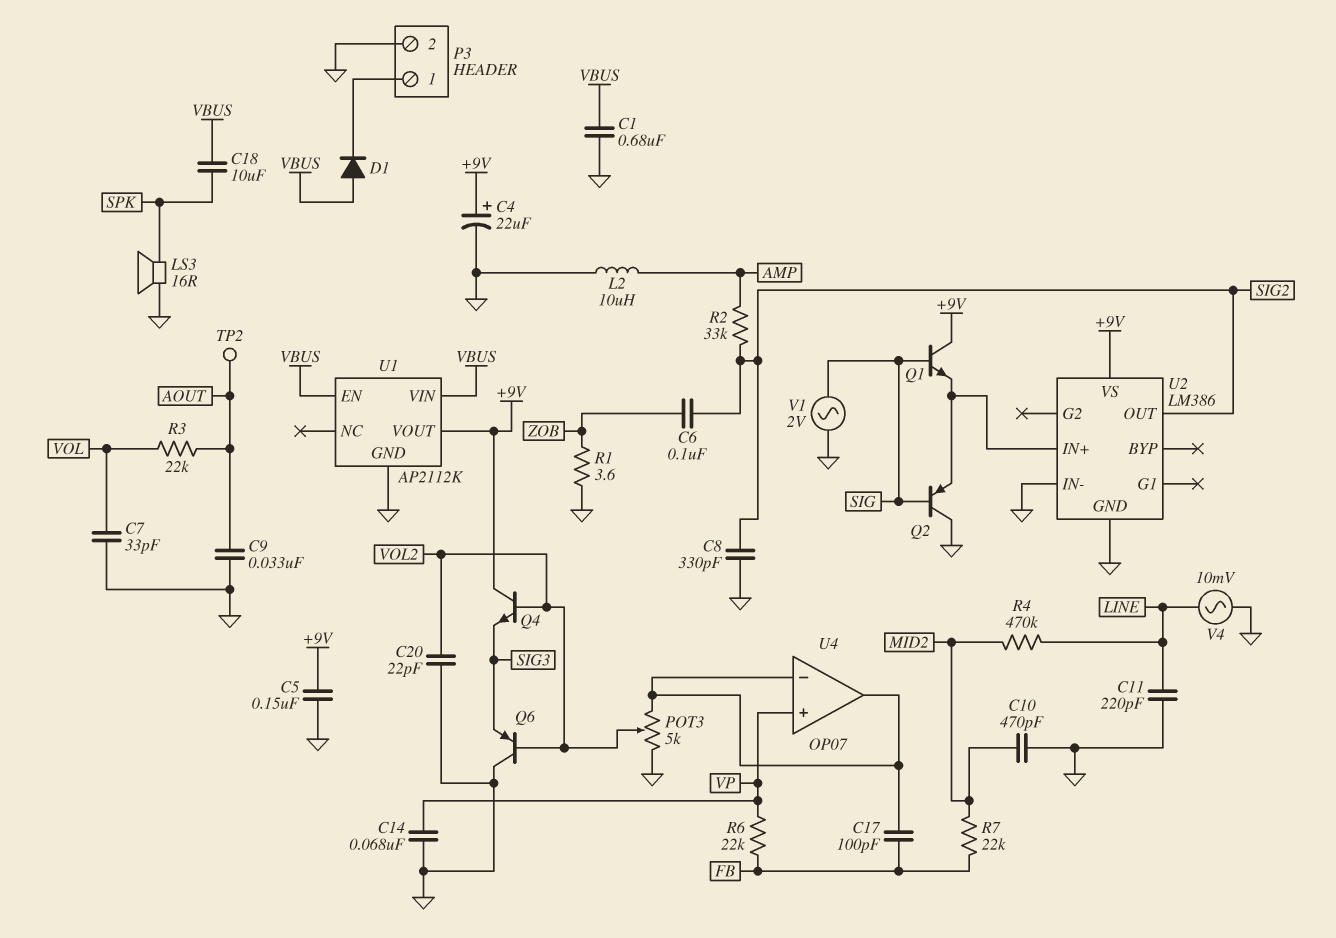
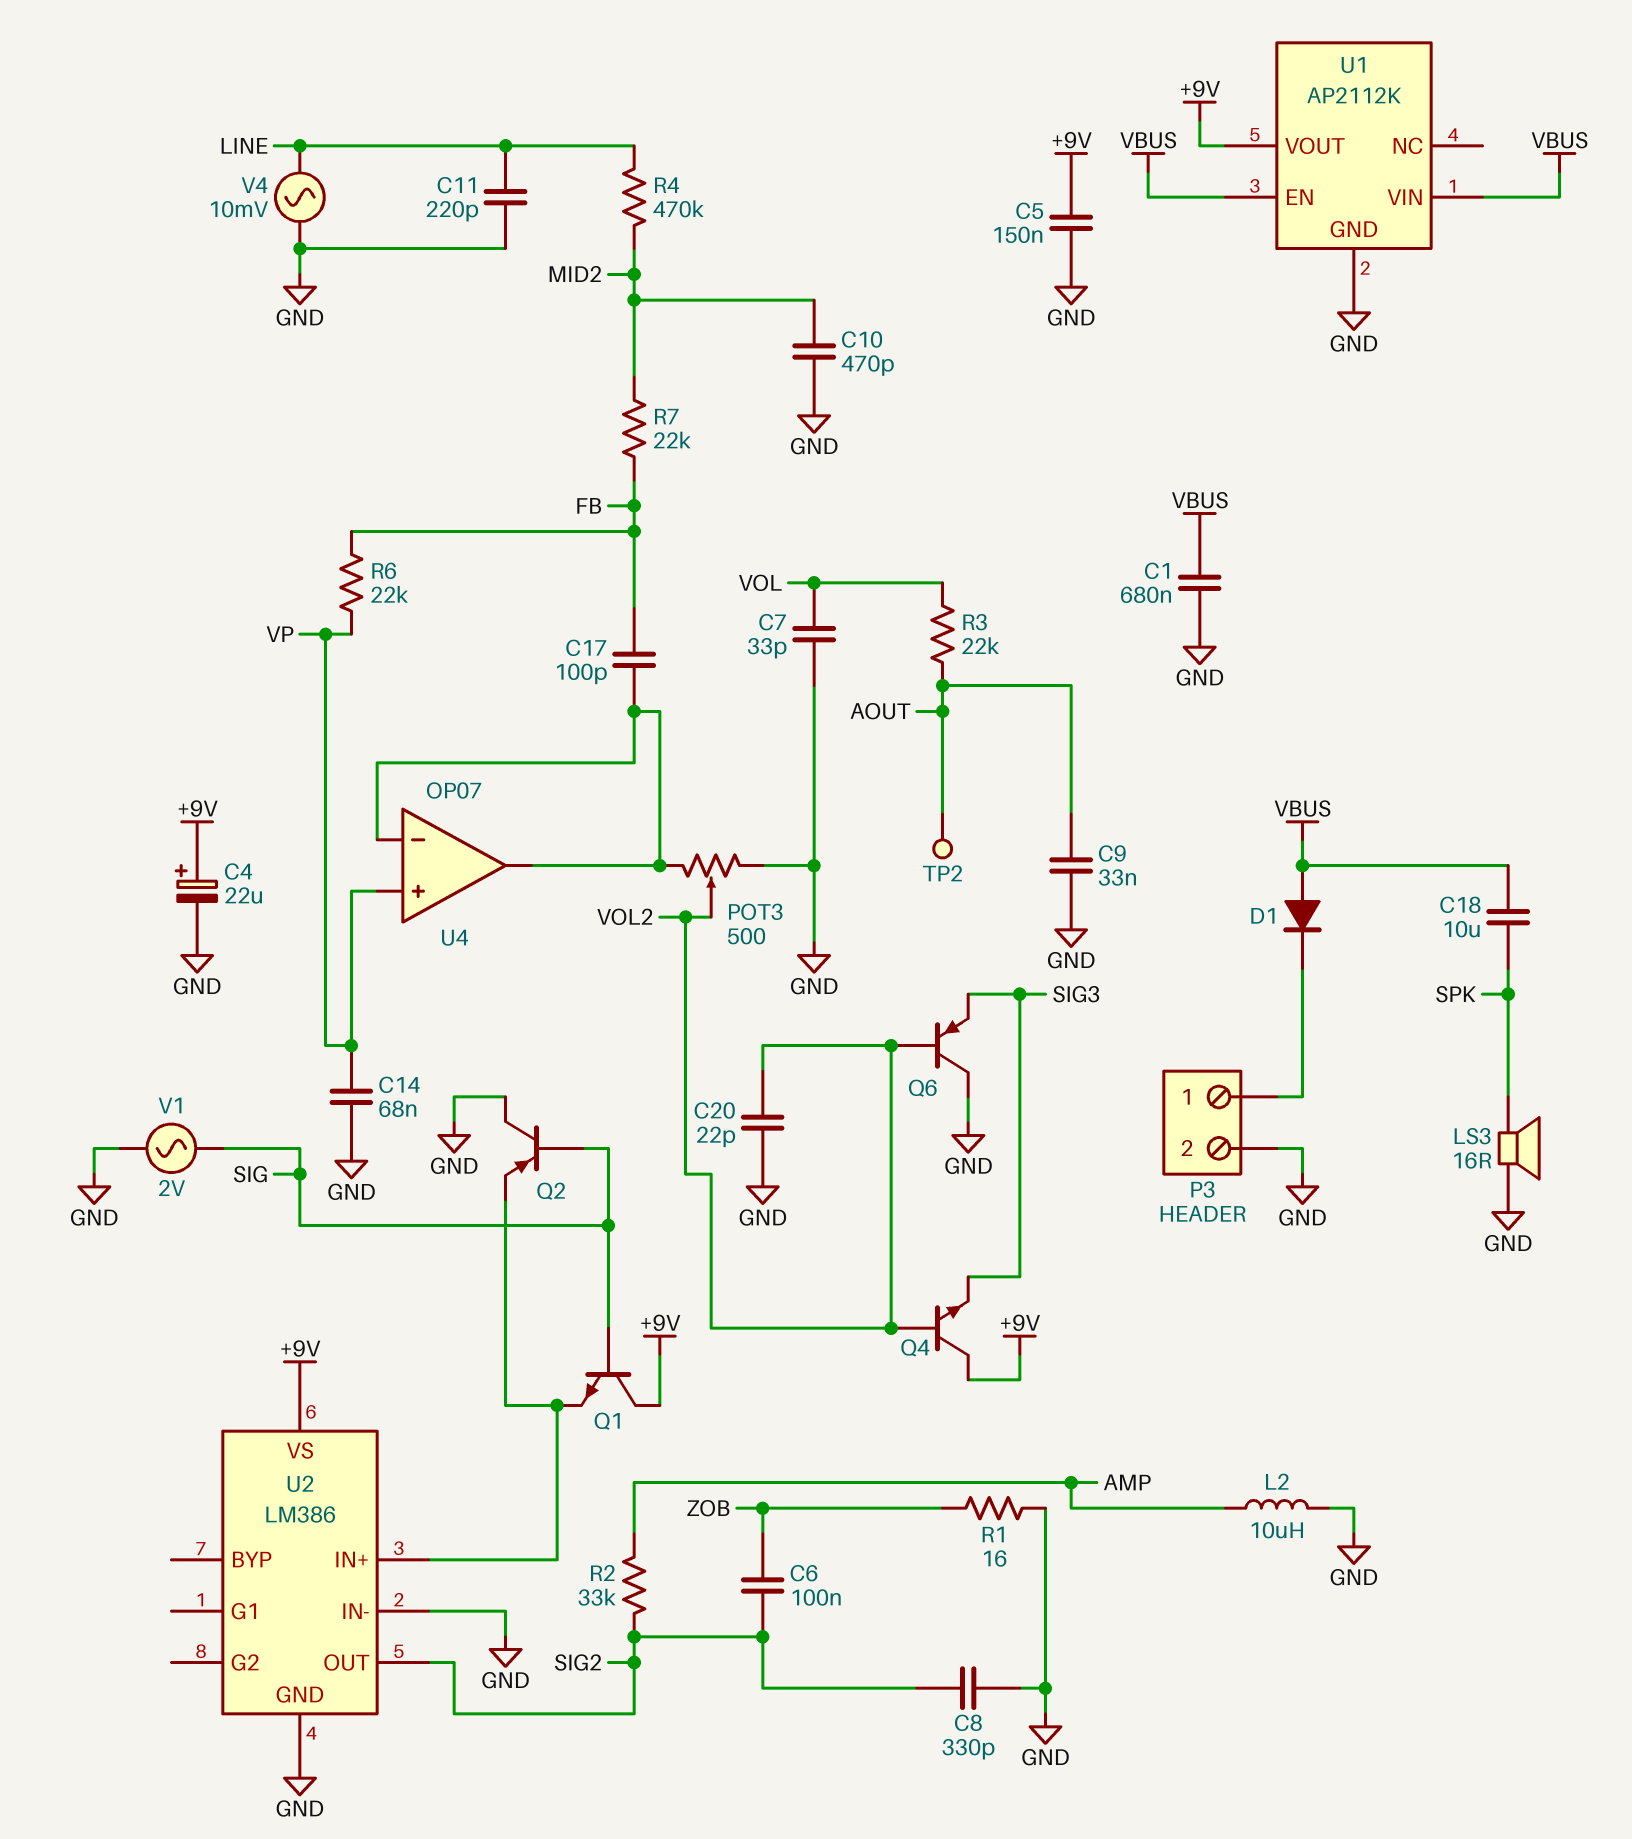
POT3: 5k (GND, U4/in-, wiper VOL2) -> 500 (GND, U4/in-, wiper VOL2)
R1: 3.6 (GND, ZOB) -> 16 (GND, ZOB)

